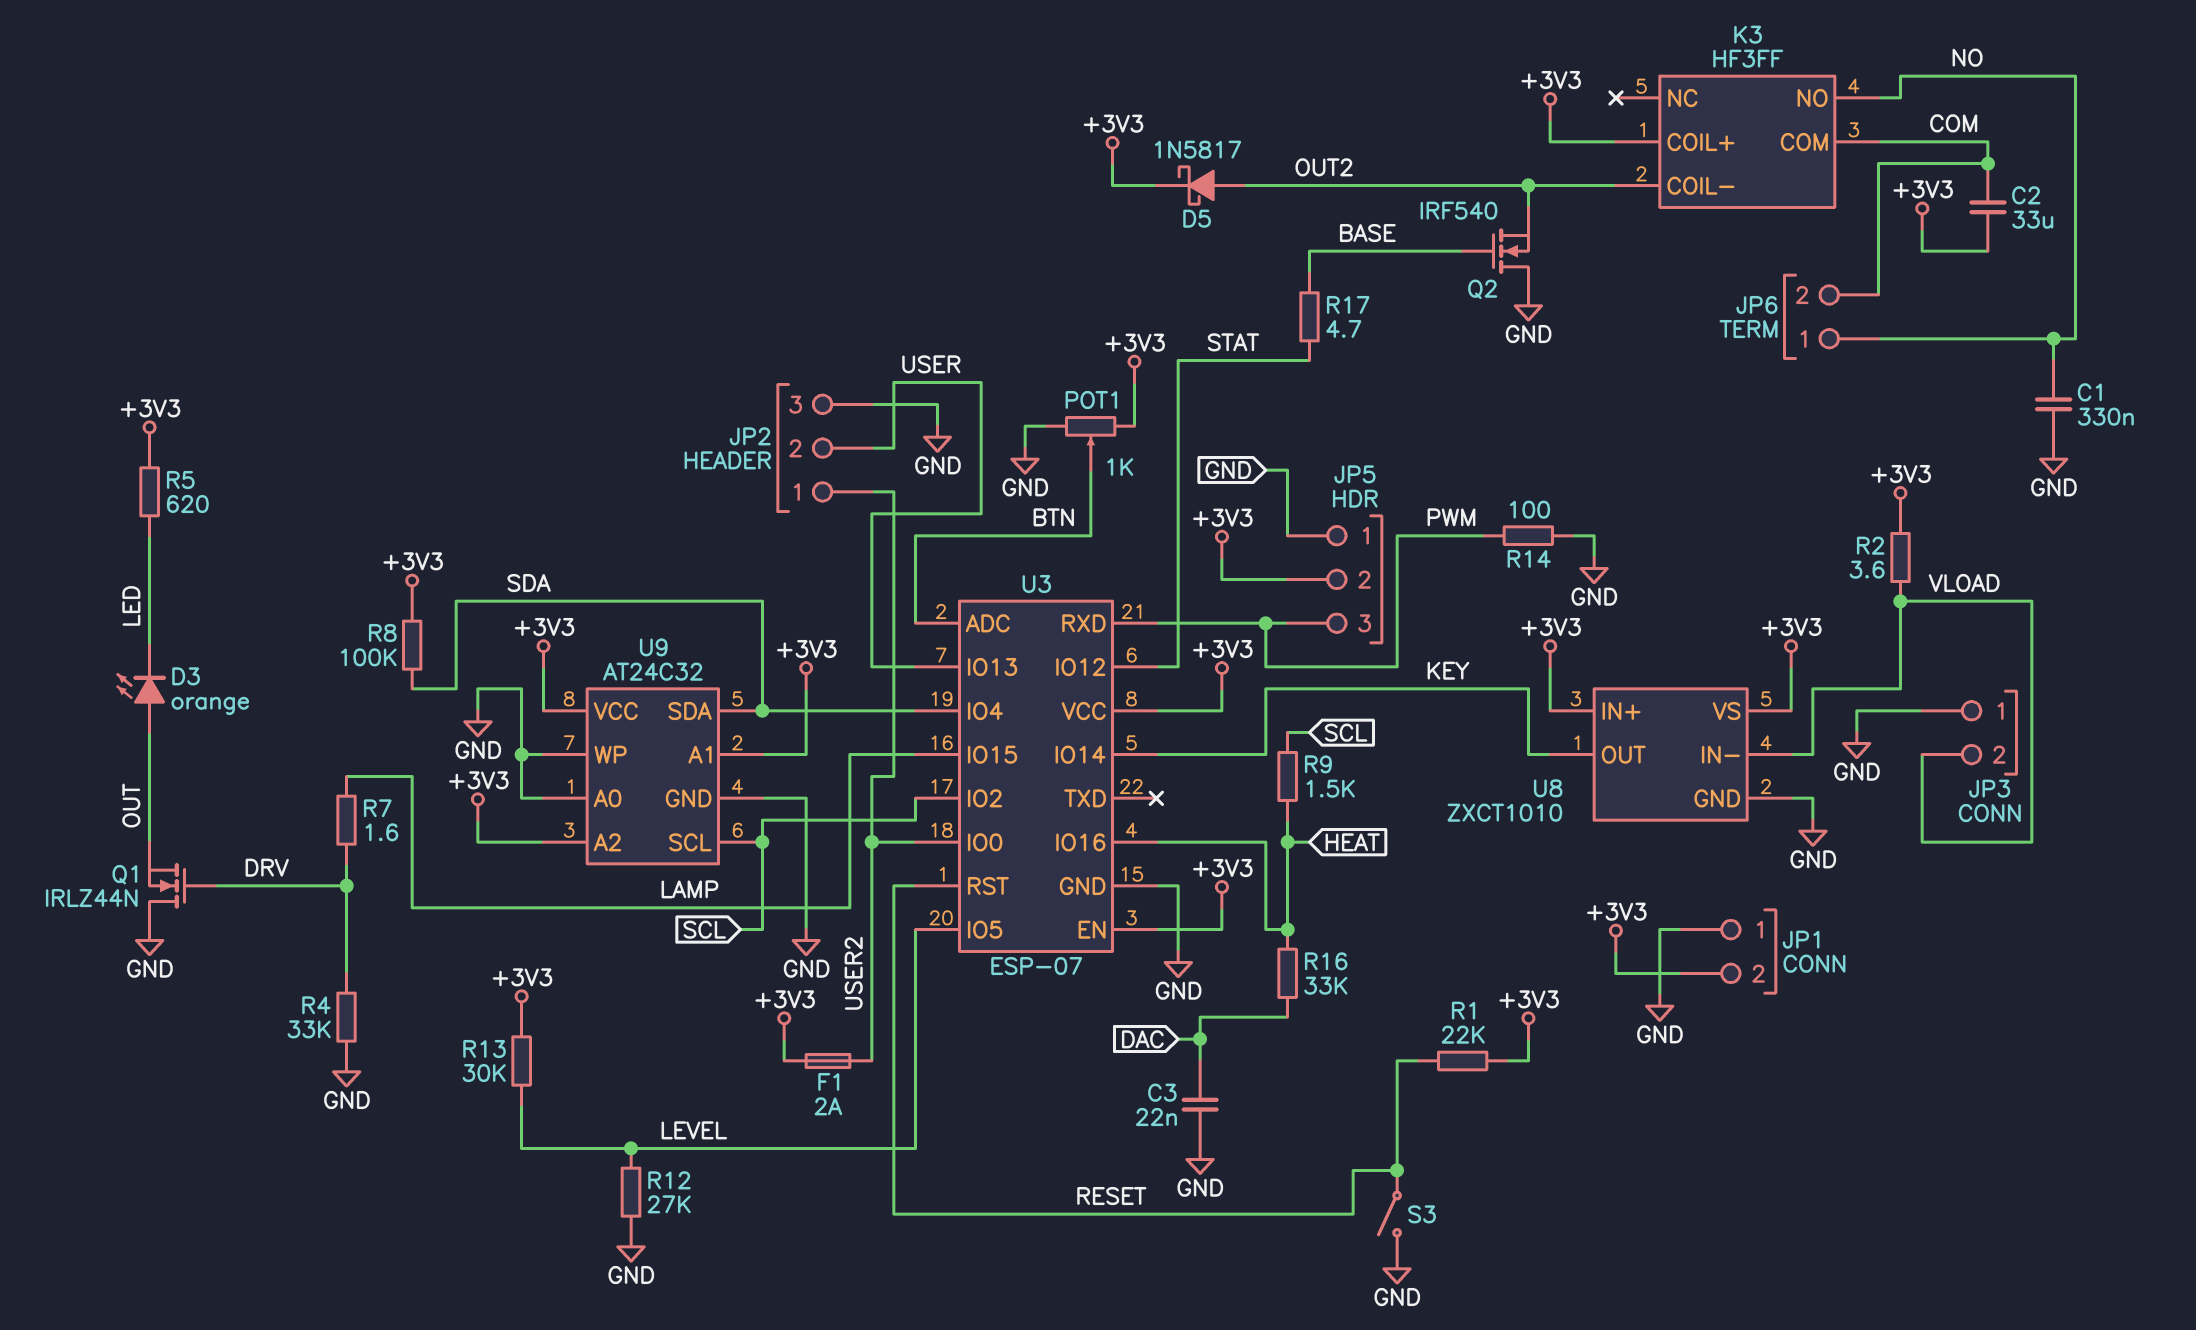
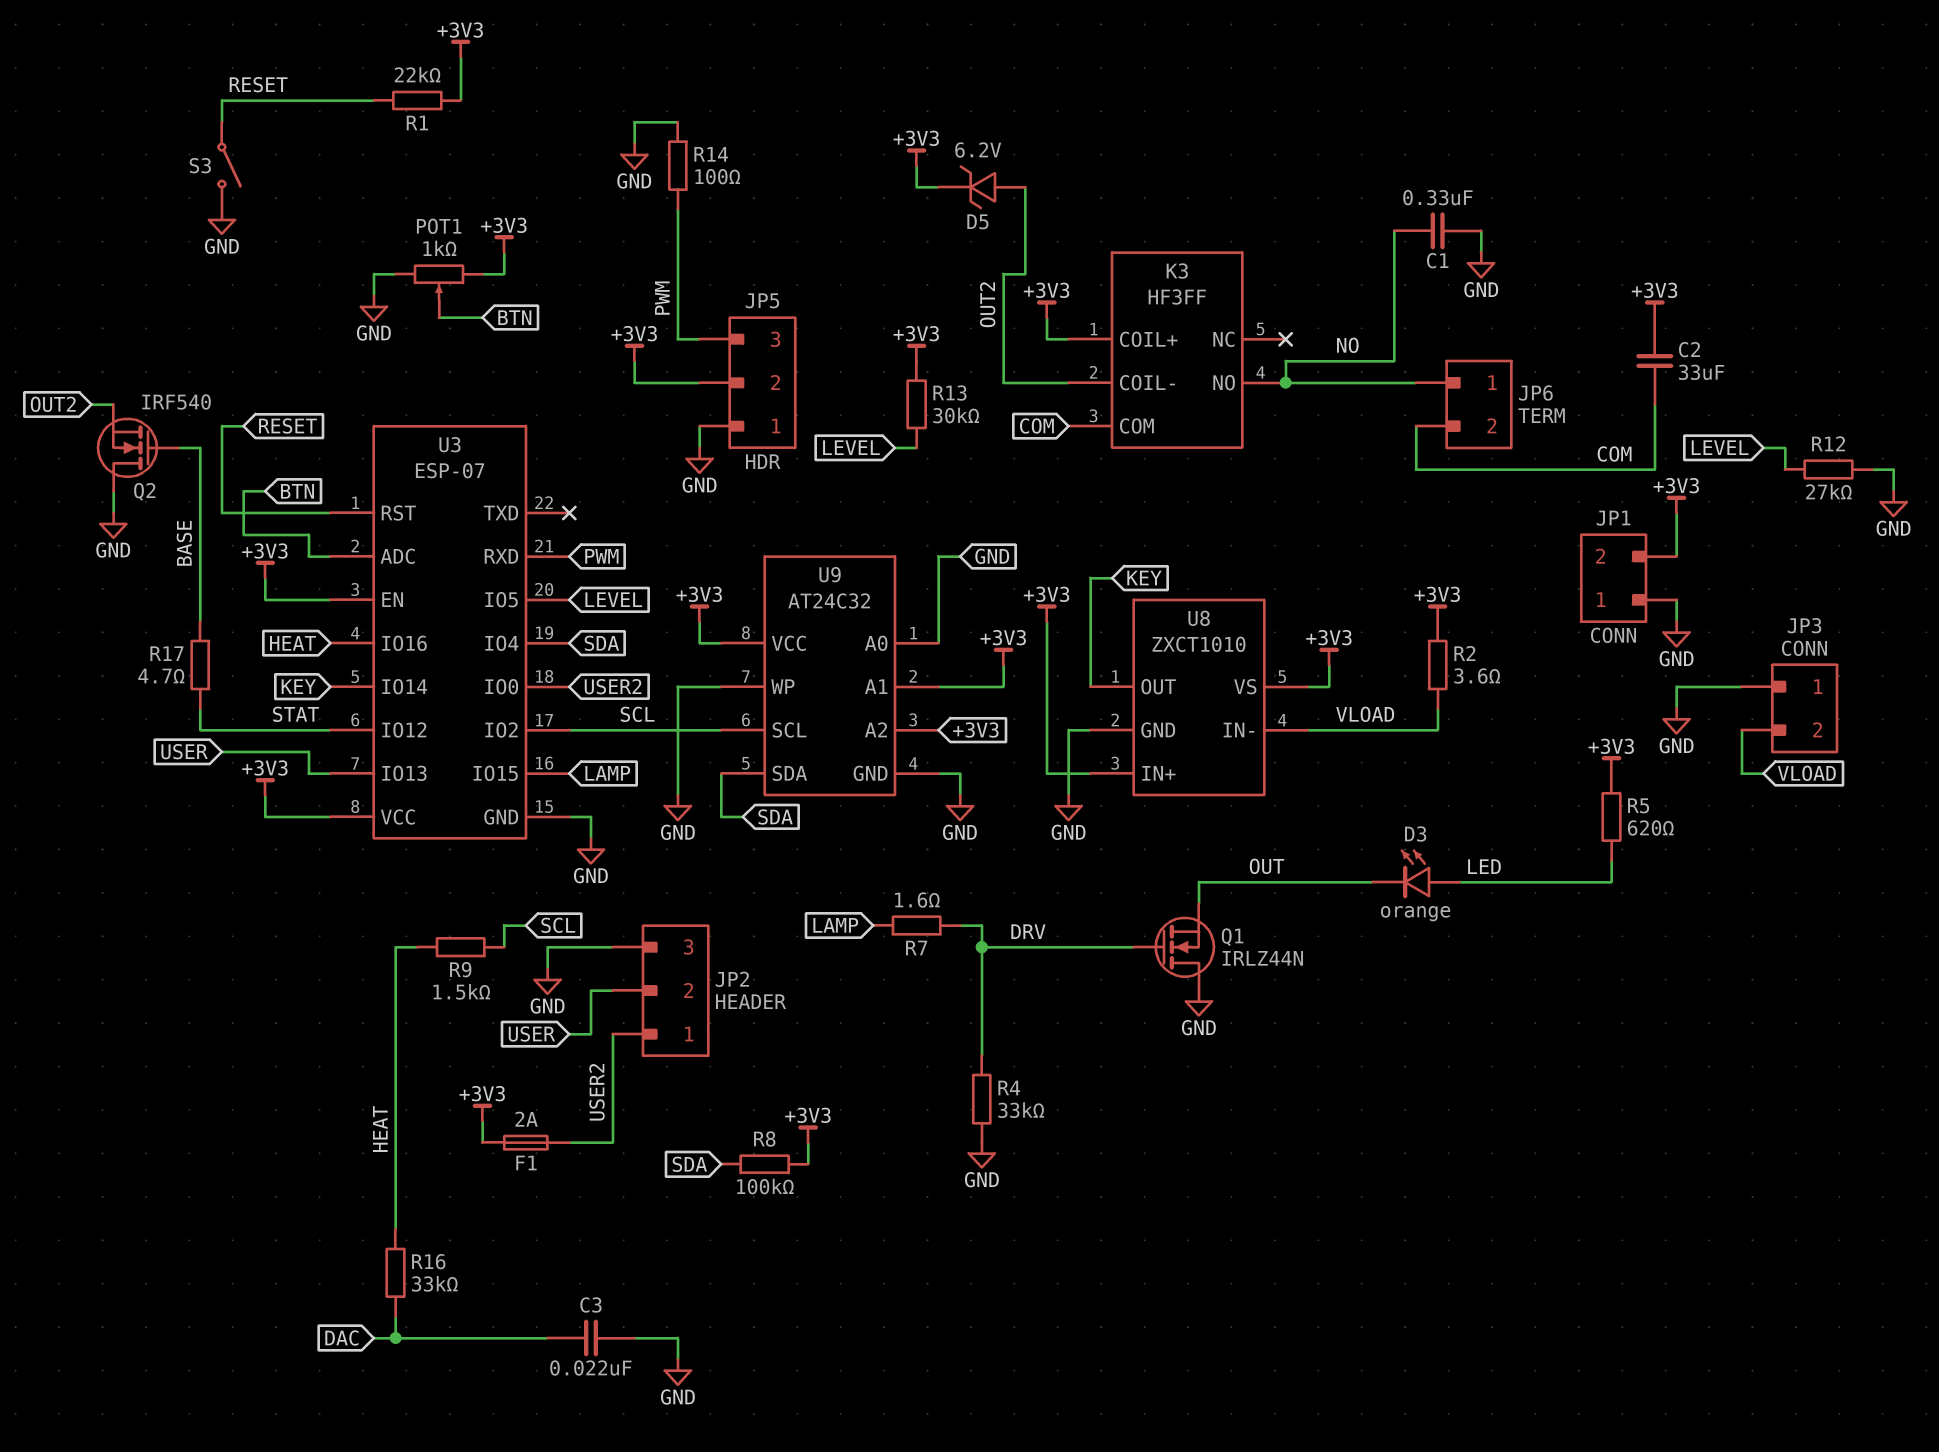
D3: LED orange (A OUT, K LED) -> LED orange (A LED, K OUT)
D5: schottky 1N5817 (A OUT2, K +3V3) -> zener 6.2V (A OUT2, K +3V3)

